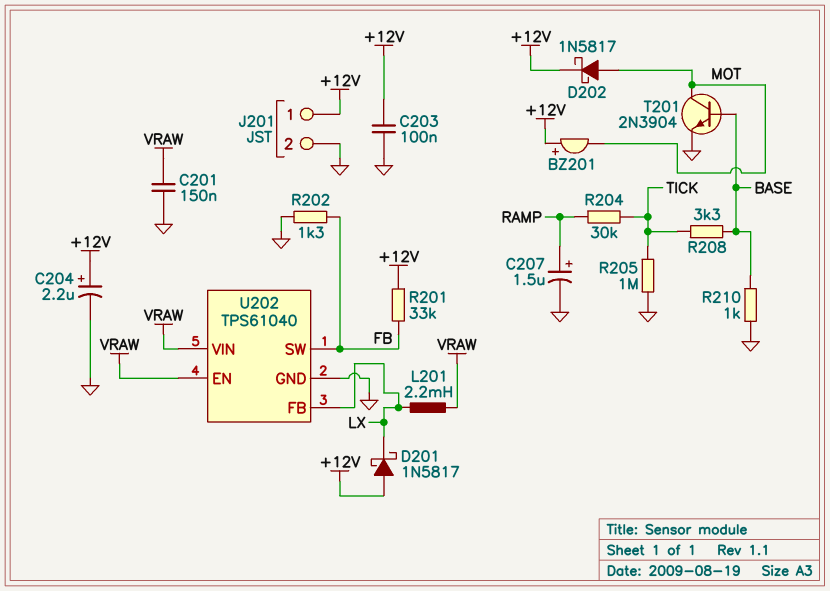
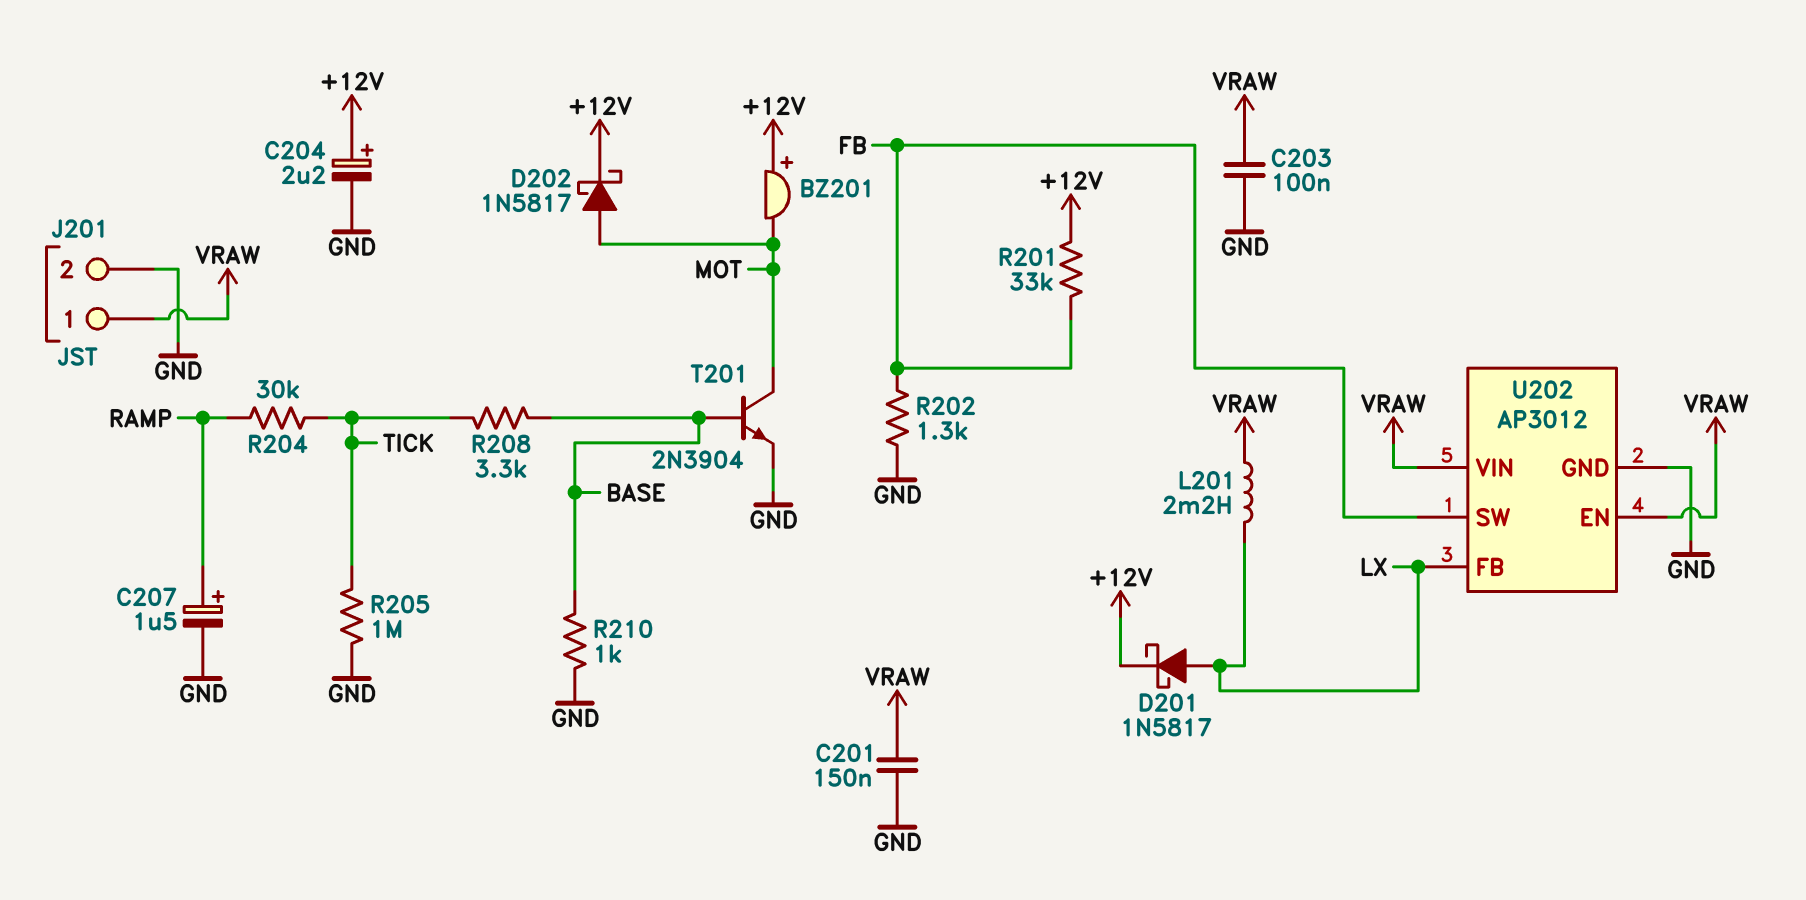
C203: 100nF (+12V, GND) -> 100nF (GND, VRAW)
D201: schottky 1N5817 (A +12V, K LX) -> schottky 1N5817 (A LX, K +12V)
J201 pin 1: +12V -> VRAW
U202: TPS61040 -> AP3012

